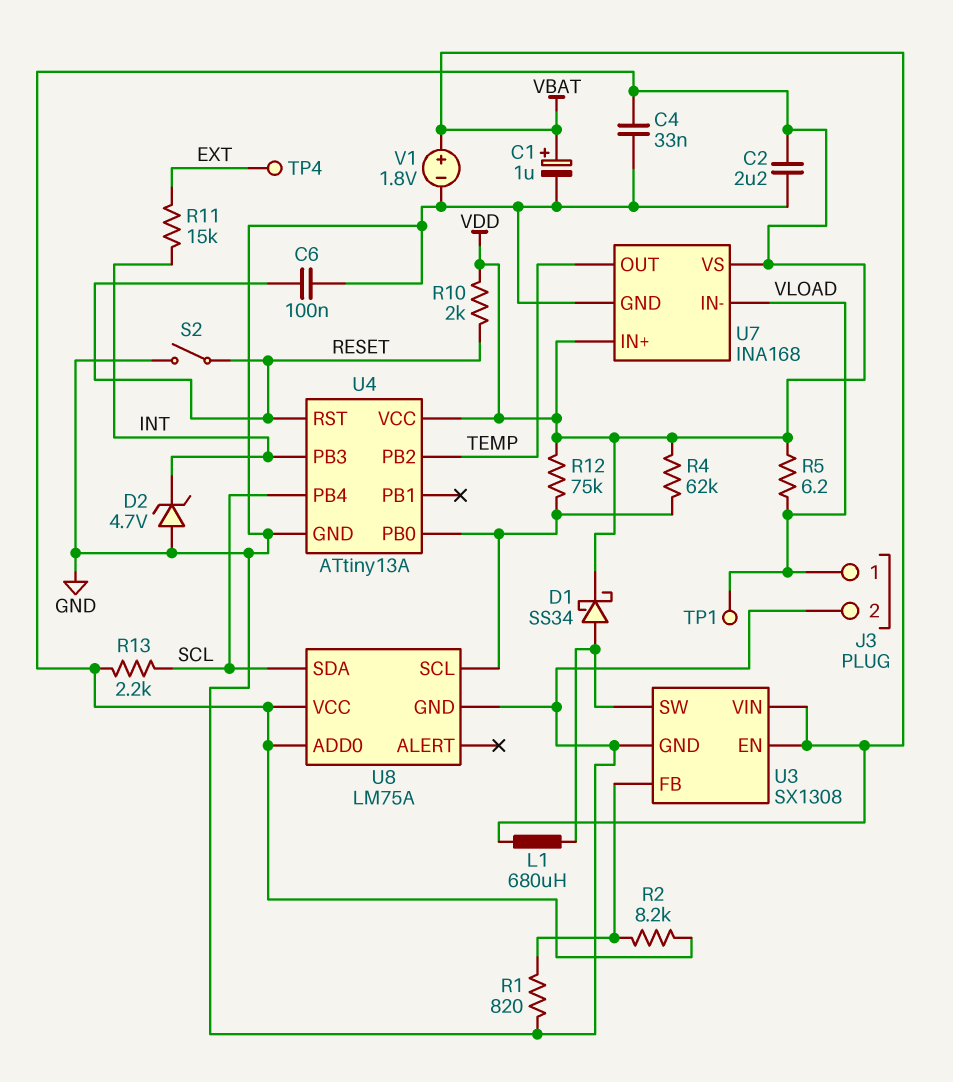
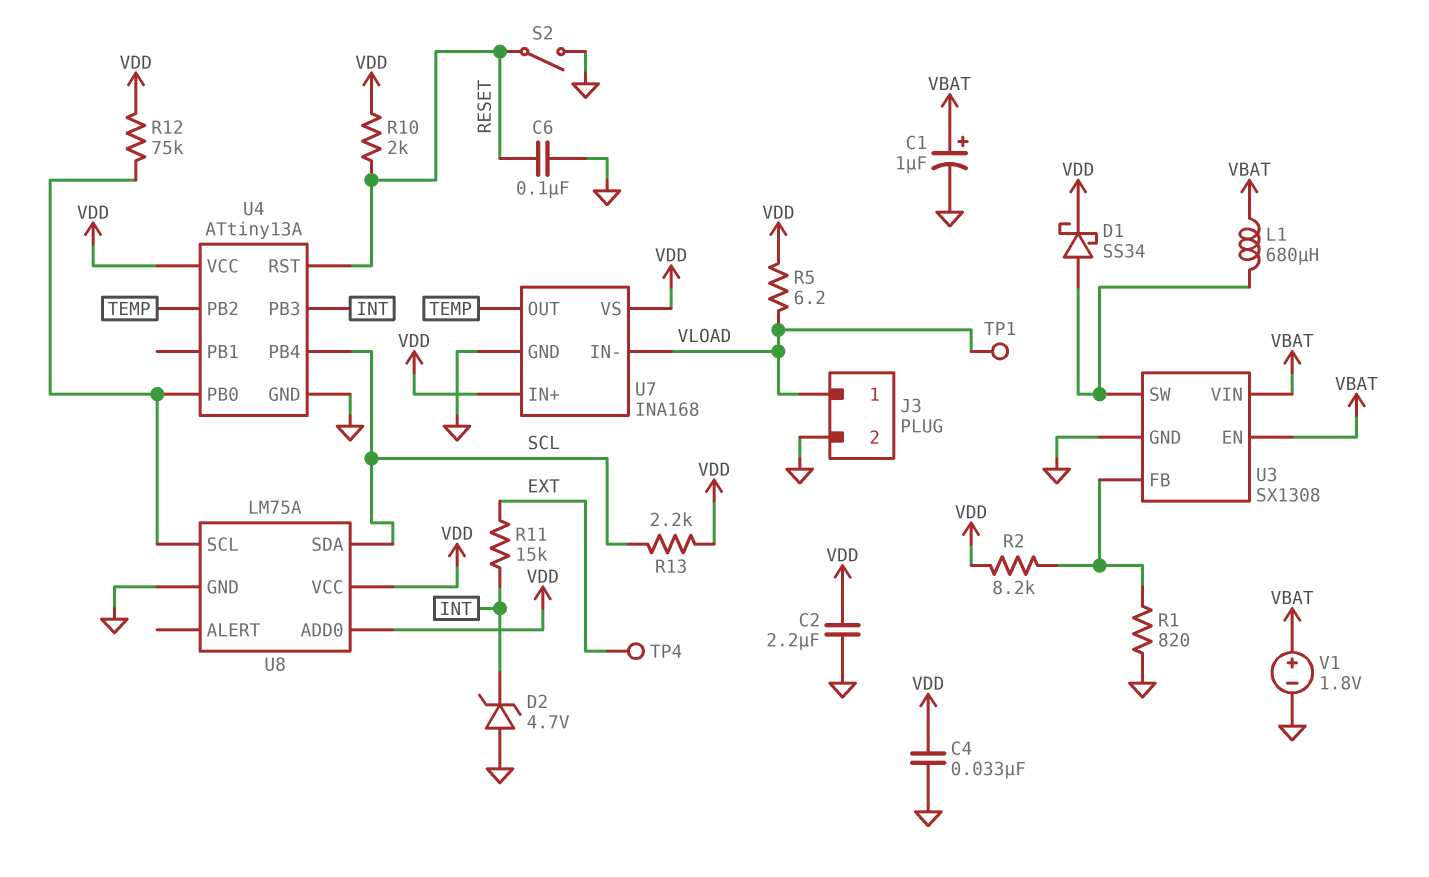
R4: 62k (U4/PB0, VDD) -> none

